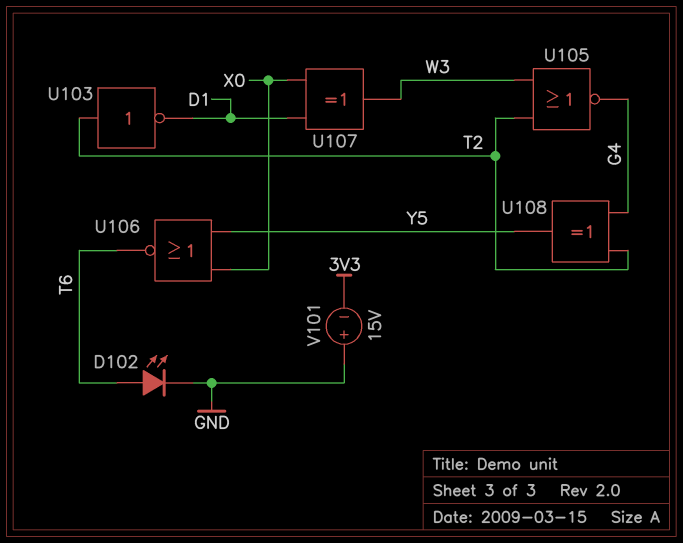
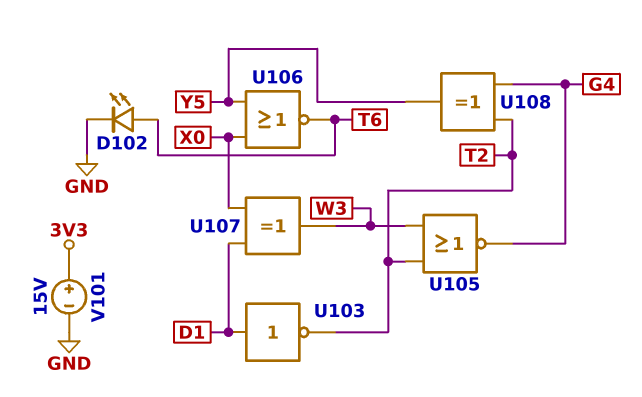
U103: NOT (in T2, out D1) -> NOT (in D1, out T2)
V101: 15V (plus GND, minus 3V3) -> 15V (plus 3V3, minus GND)

